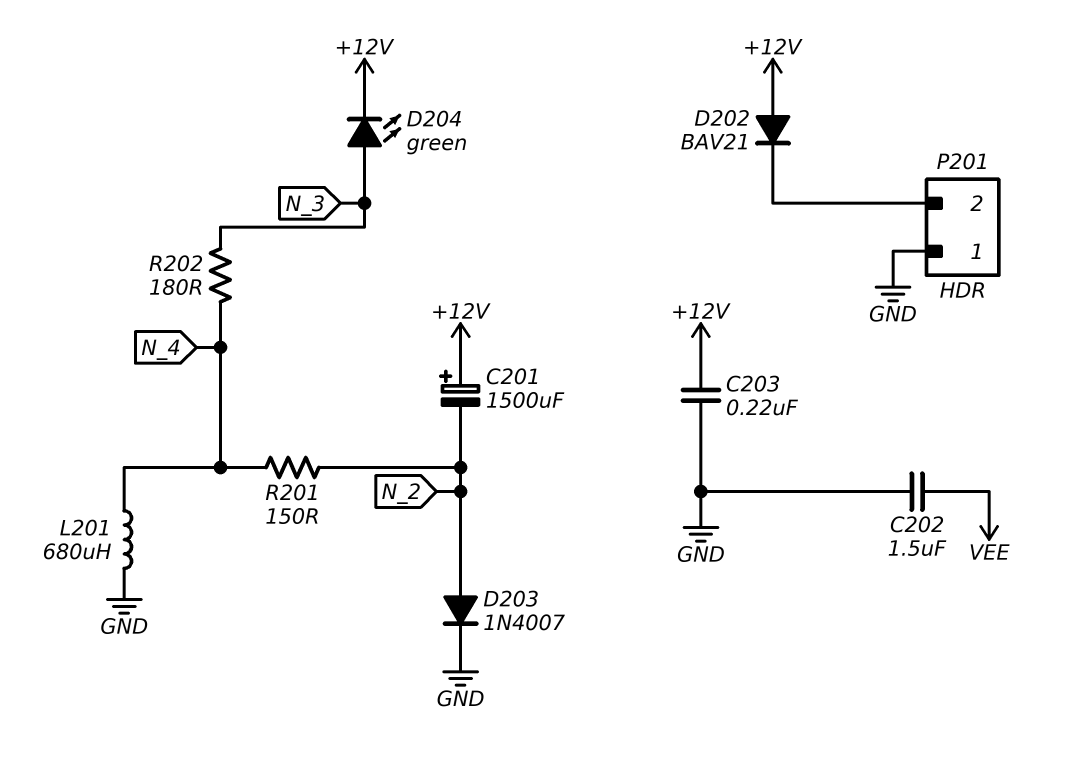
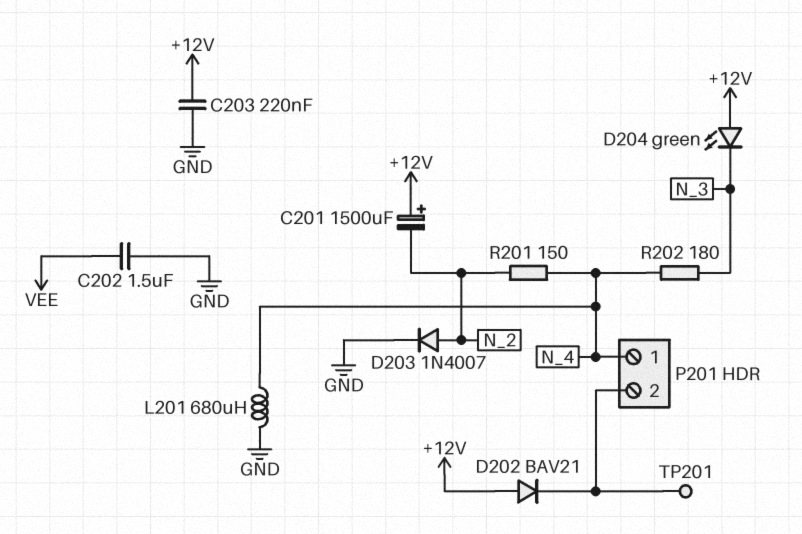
D204: LED green (A N_3, K +12V) -> LED green (A +12V, K N_3)
P201 pin 1: GND -> N_4
TP201: none -> test point (P201/2)

